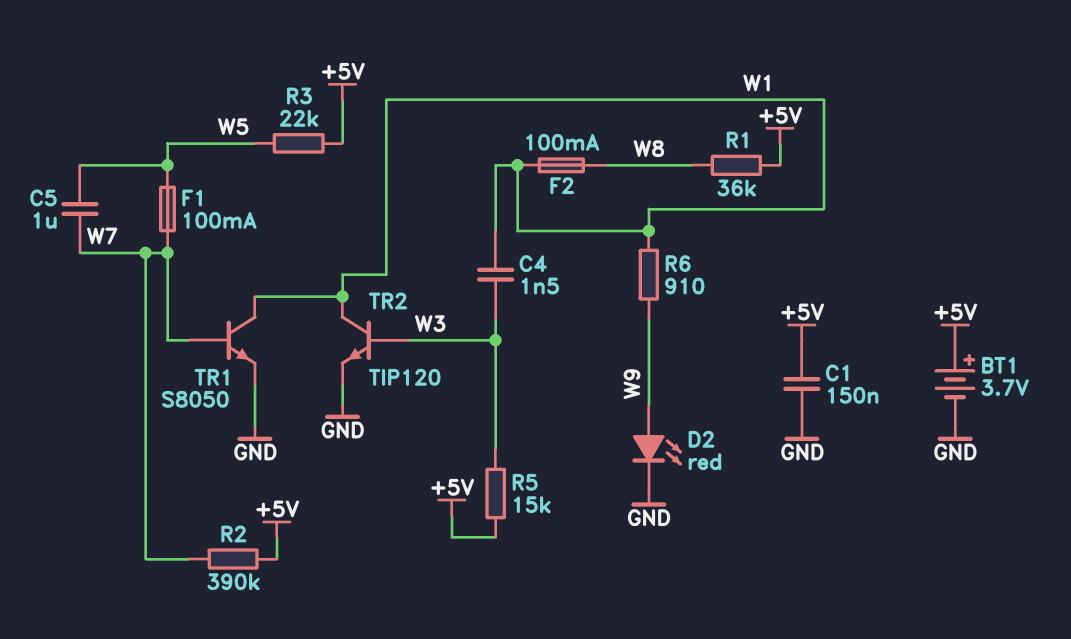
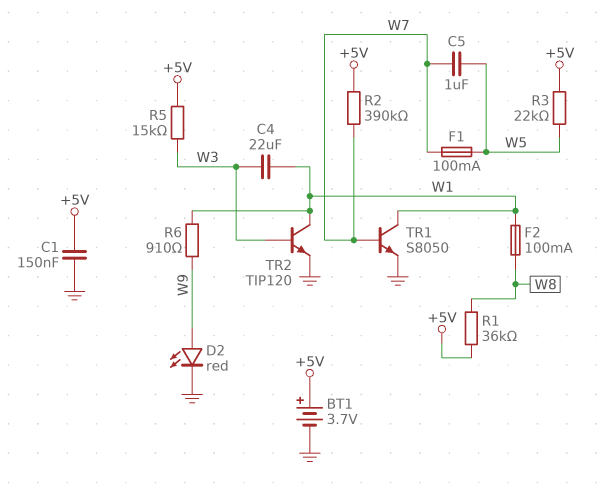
C4: 1.5nF (W1, W3) -> 22uF (W1, W3)

